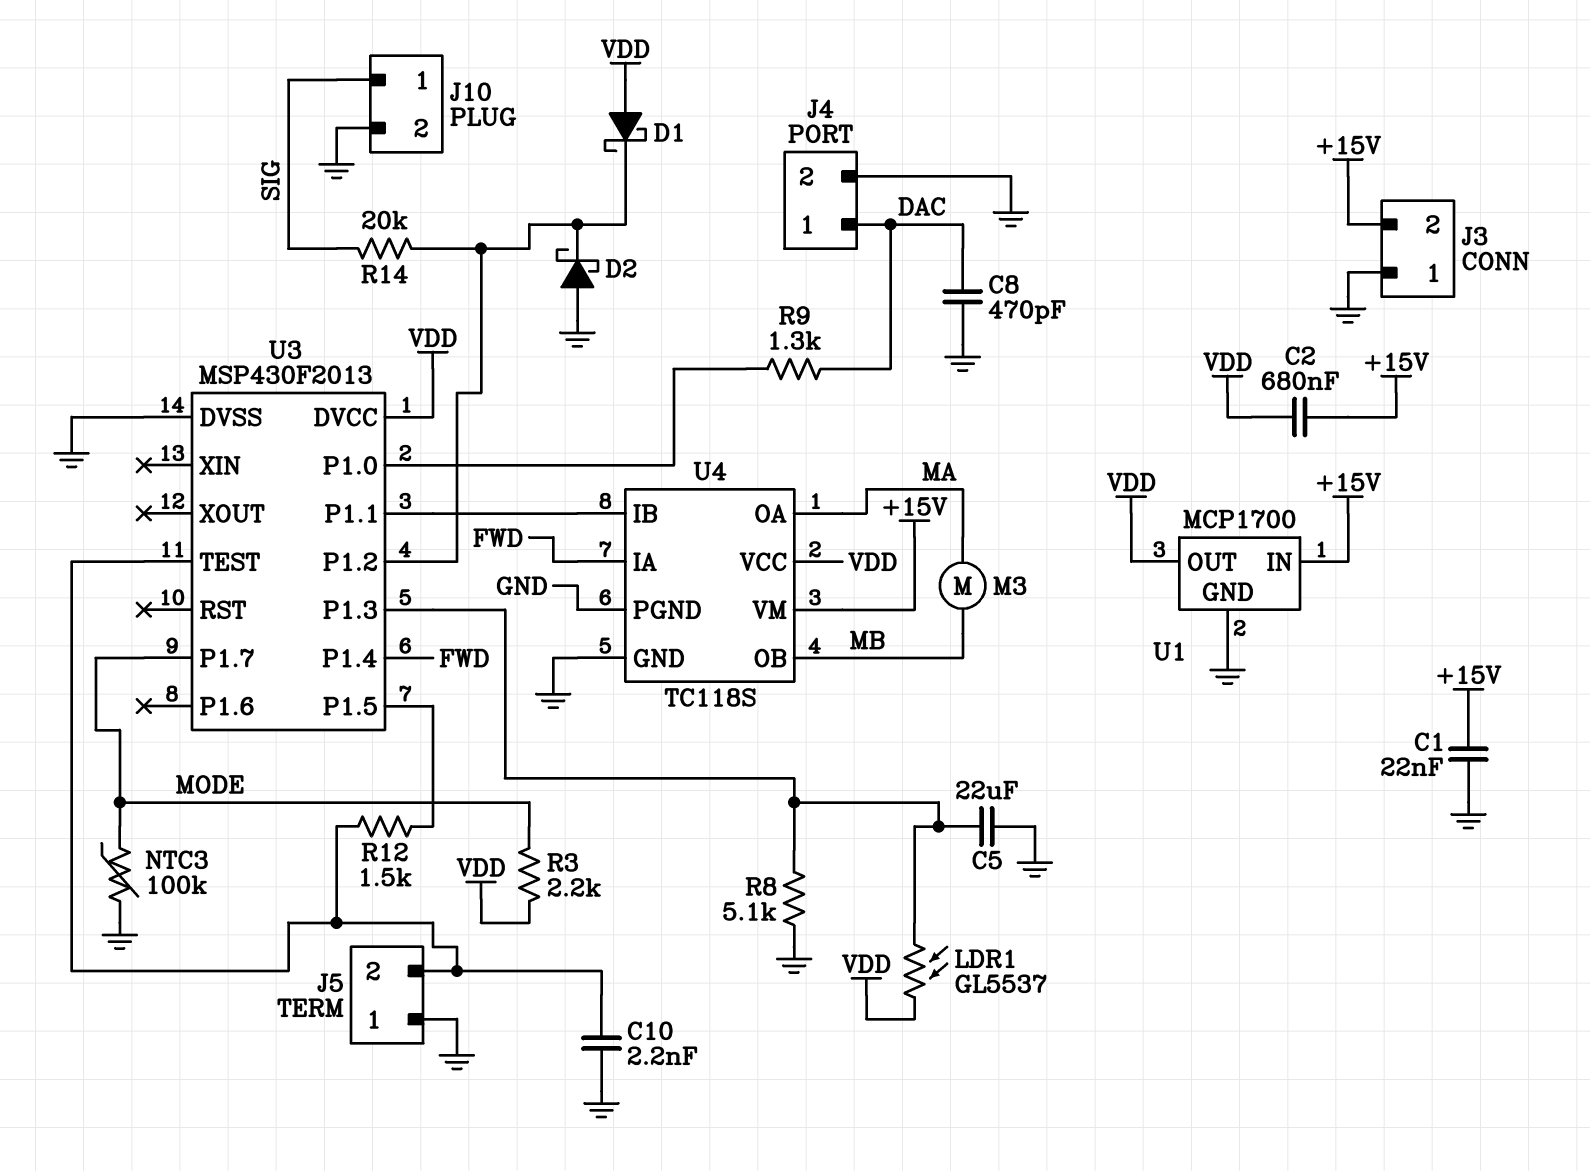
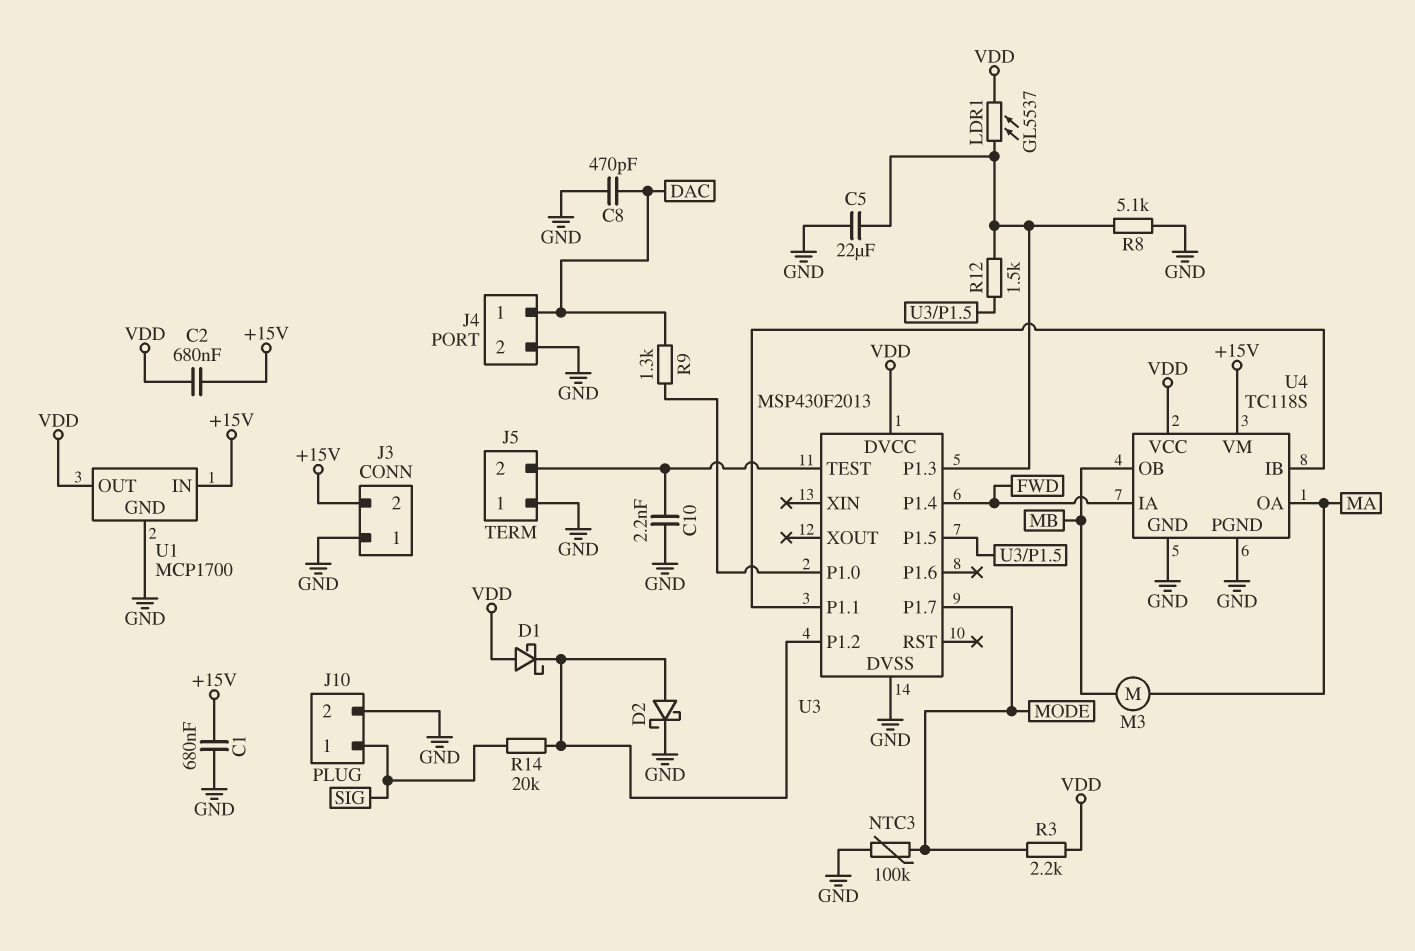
C1: 22nF (+15V, GND) -> 680nF (+15V, GND)
D2: schottky (A GND, K U3/P1.2) -> schottky (A U3/P1.2, K GND)
R12: 1.5k (J5/2, U3/P1.5) -> 1.5k (U3/P1.3, U3/P1.5)

